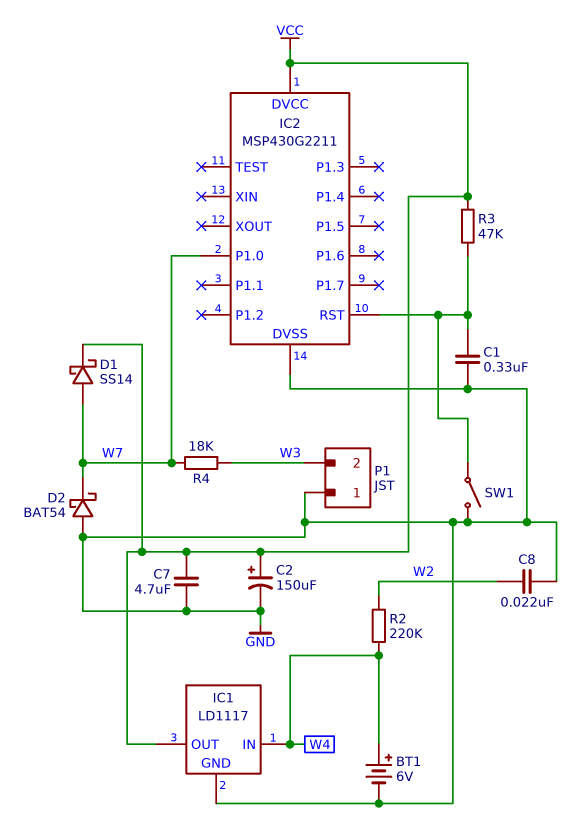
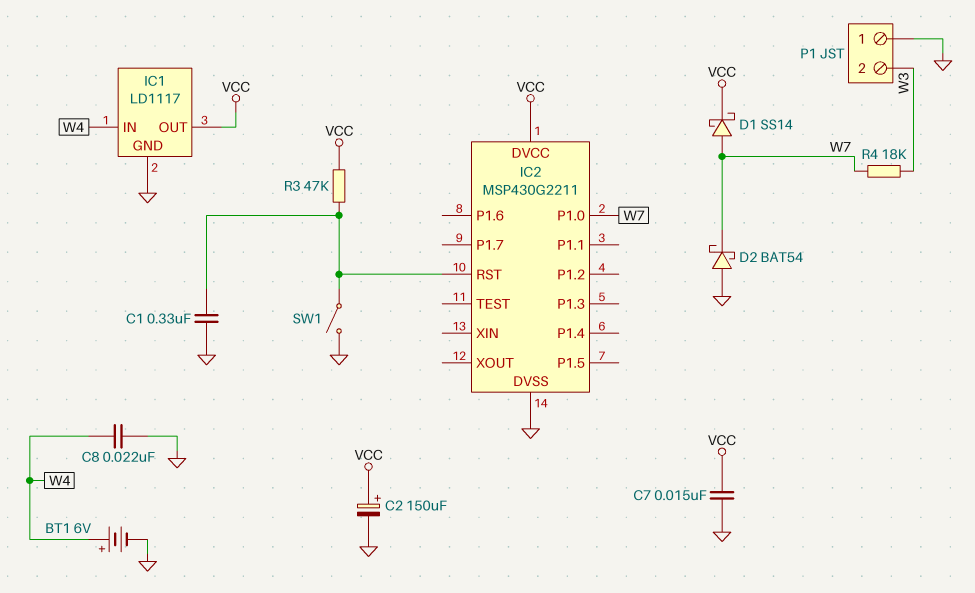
C7: 4.7uF (GND, VCC) -> 15nF (GND, VCC)
C8: 22nF (GND, W2) -> 22nF (GND, W4)
R2: 220k (W2, W4) -> none

